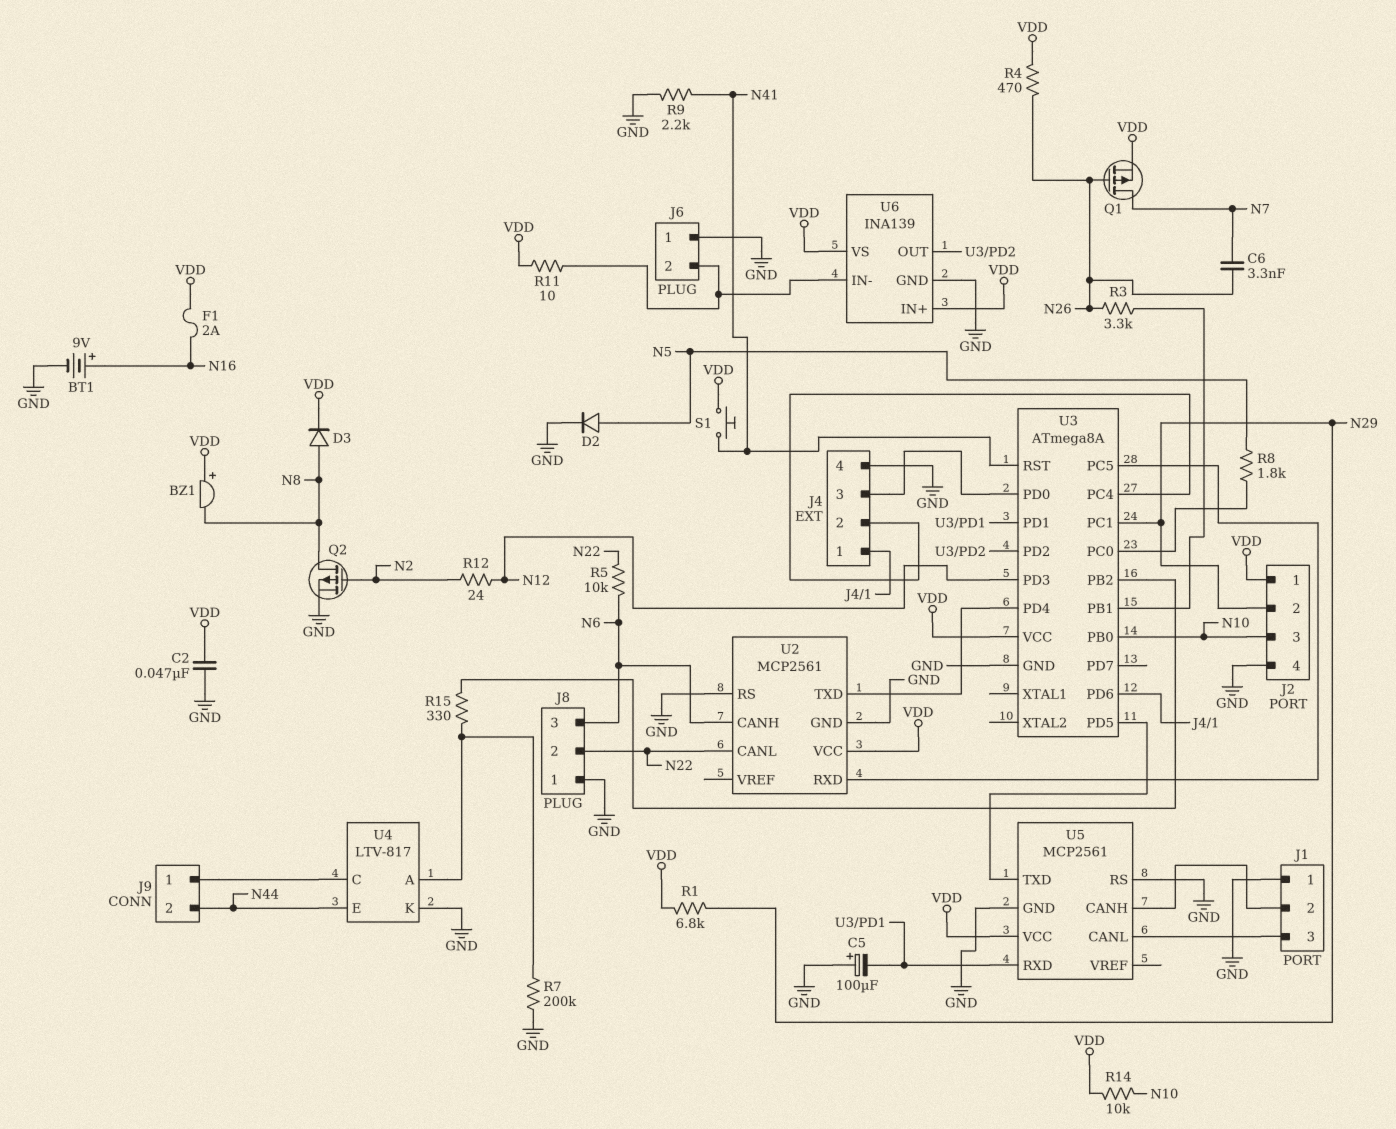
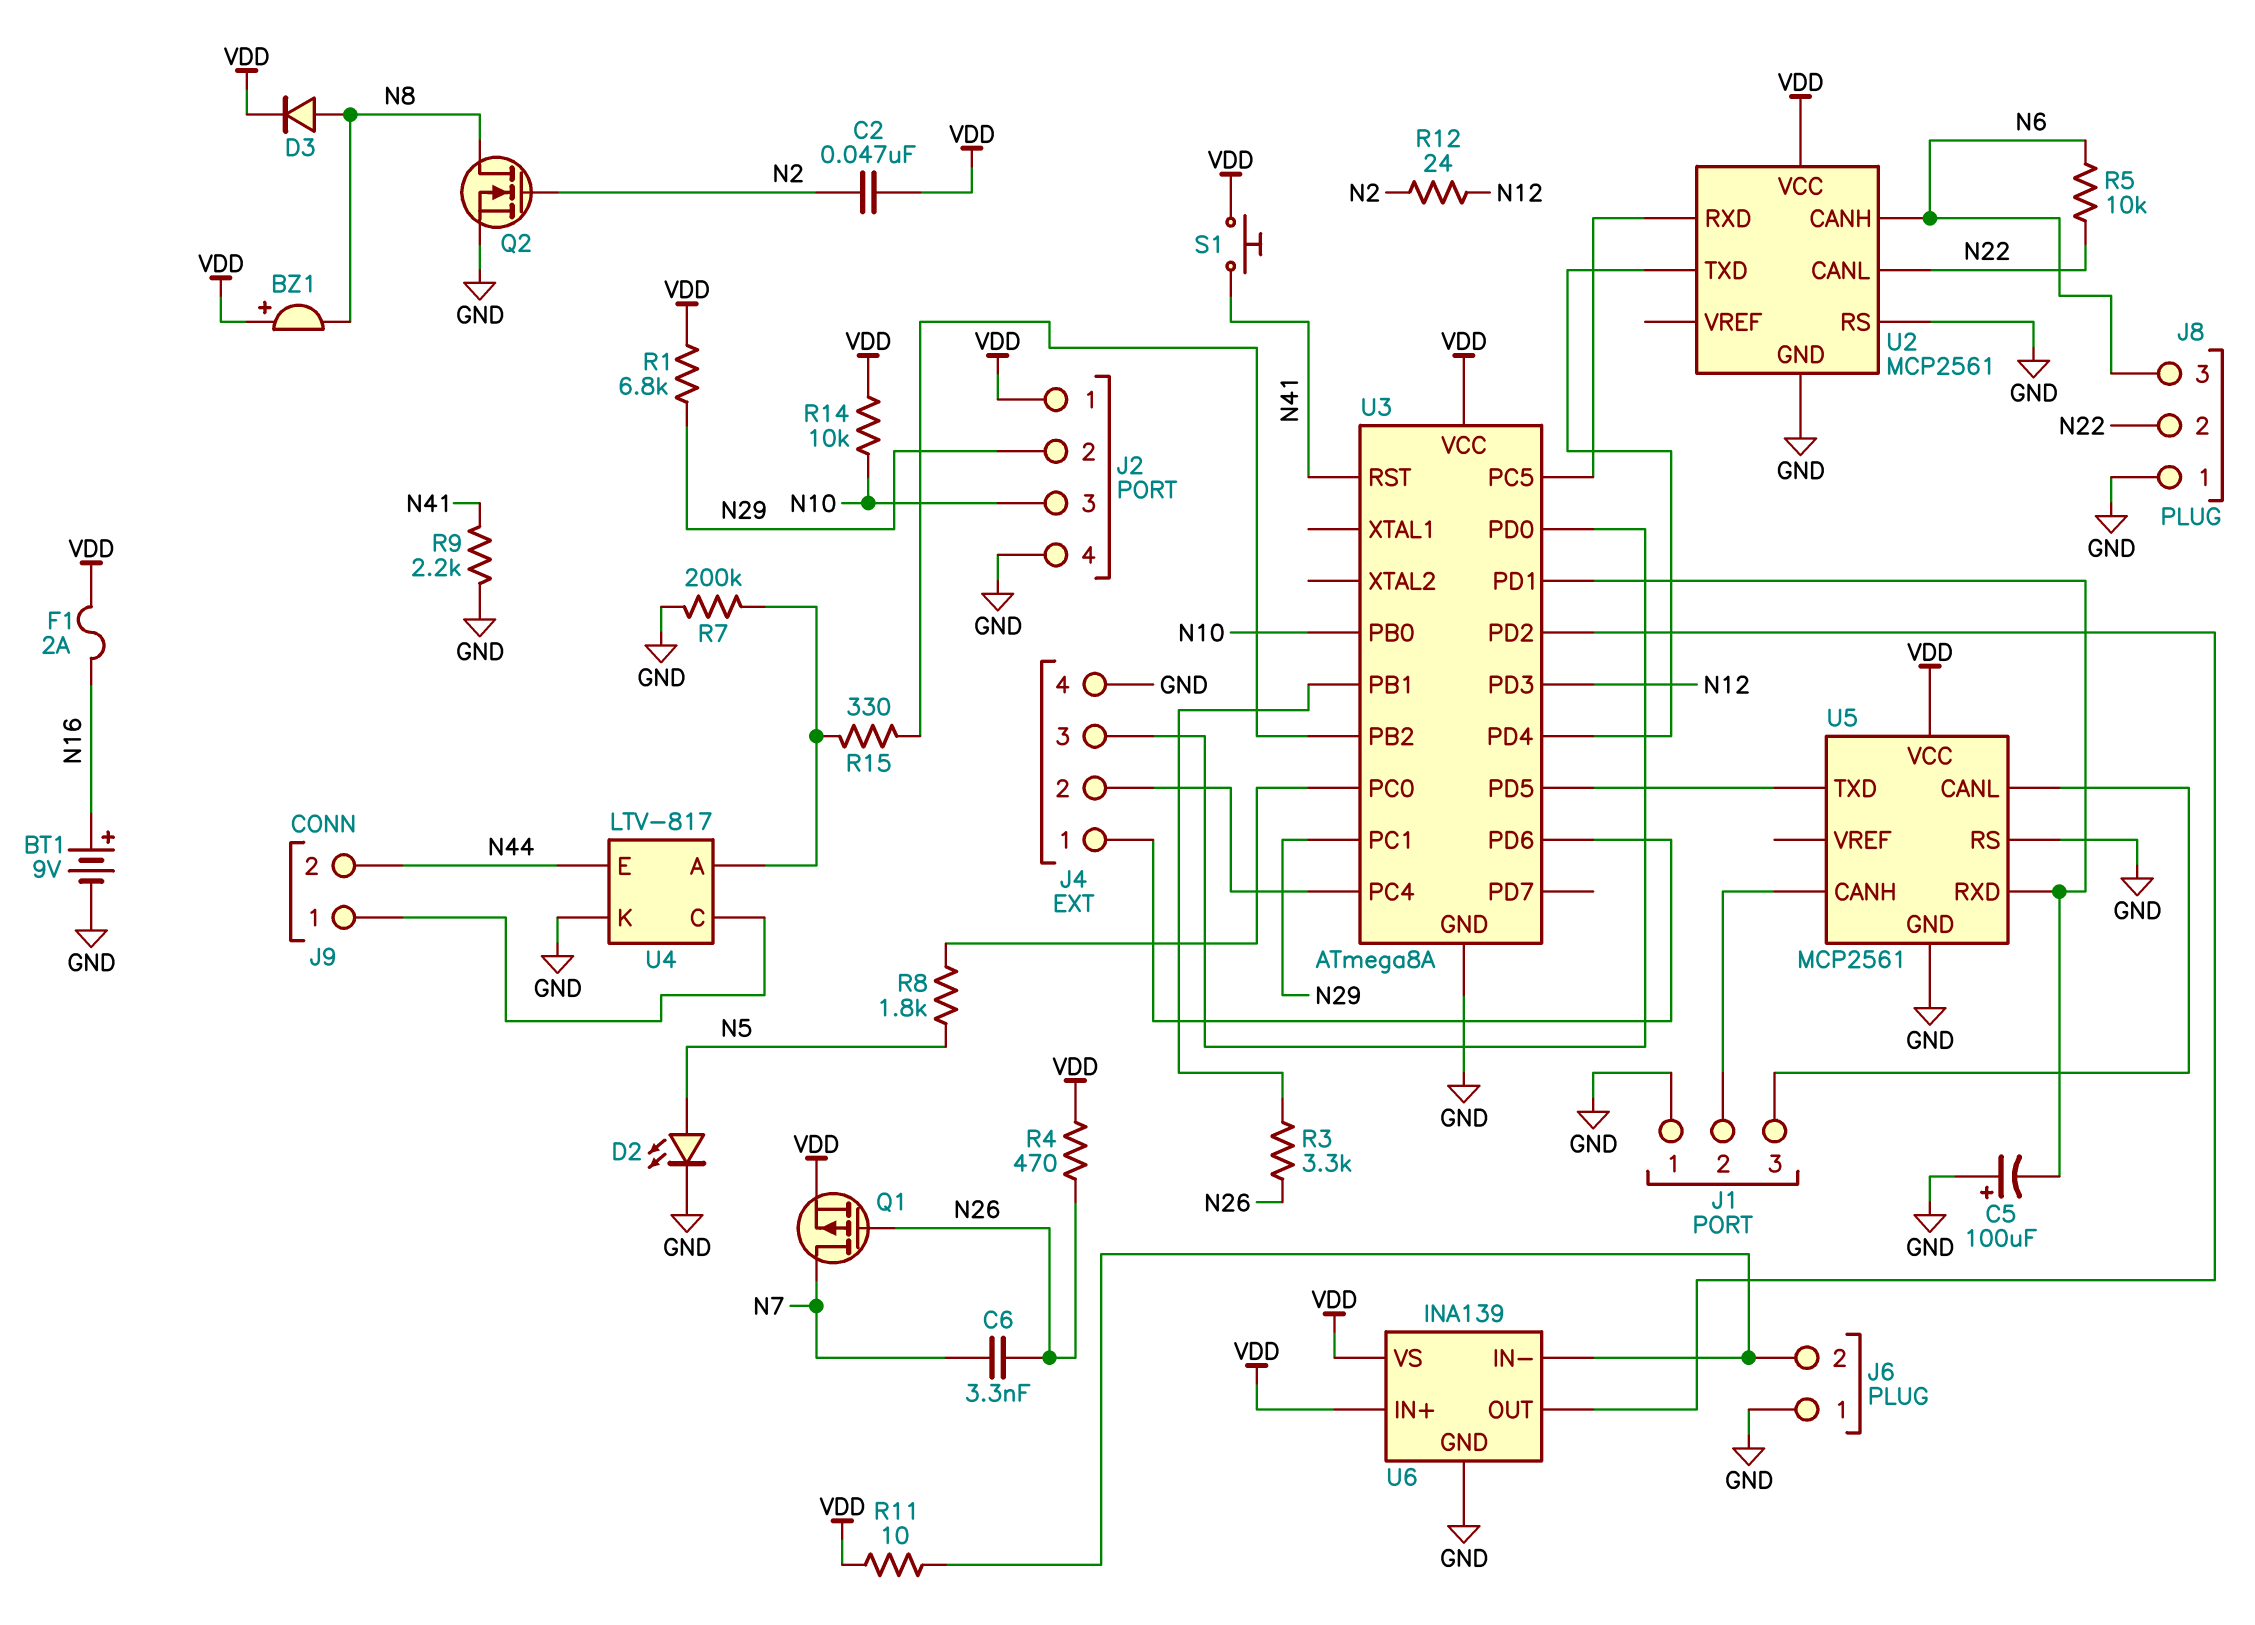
C2: 47nF (GND, VDD) -> 47nF (N2, VDD)
D2: diode (A N5, K GND) -> LED (A N5, K GND)
Q2: PMOS (G N2, D N8, S GND) -> NMOS (G N2, D N8, S GND)

